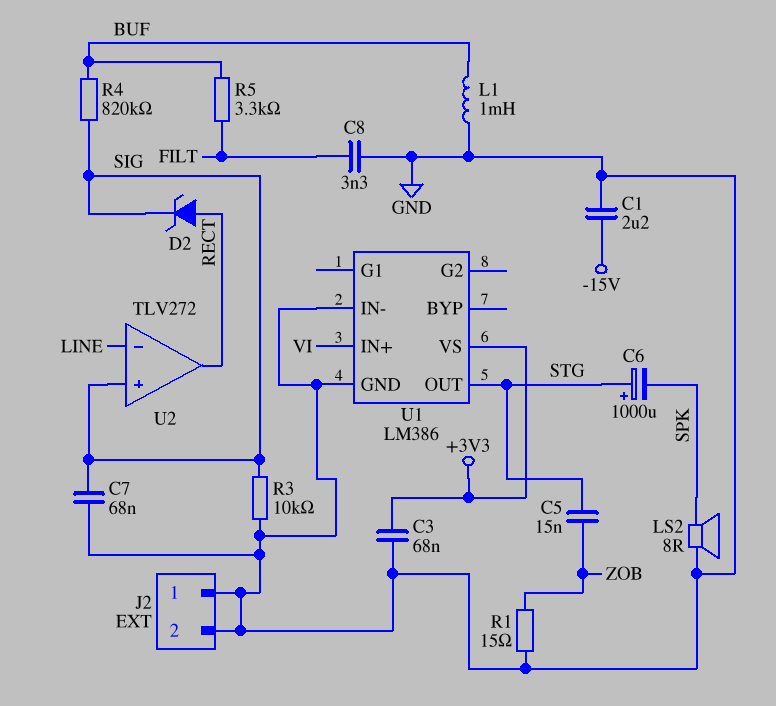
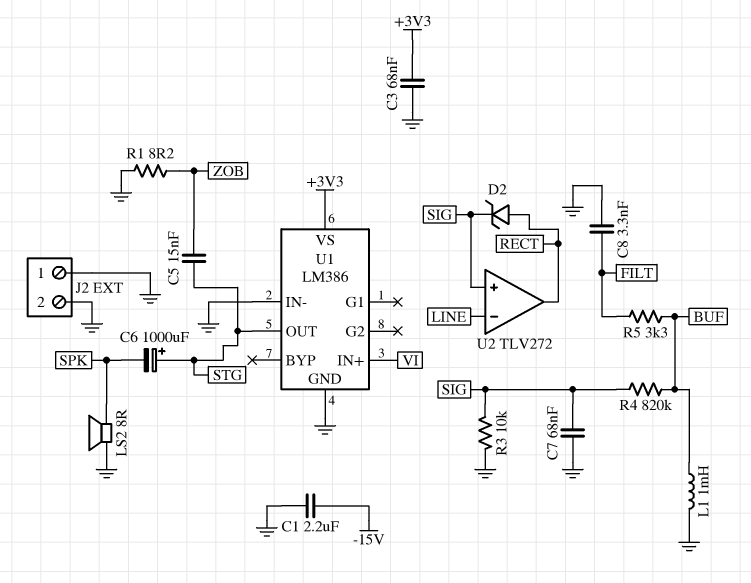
R1: 15 (GND, ZOB) -> 8.2 (GND, ZOB)

